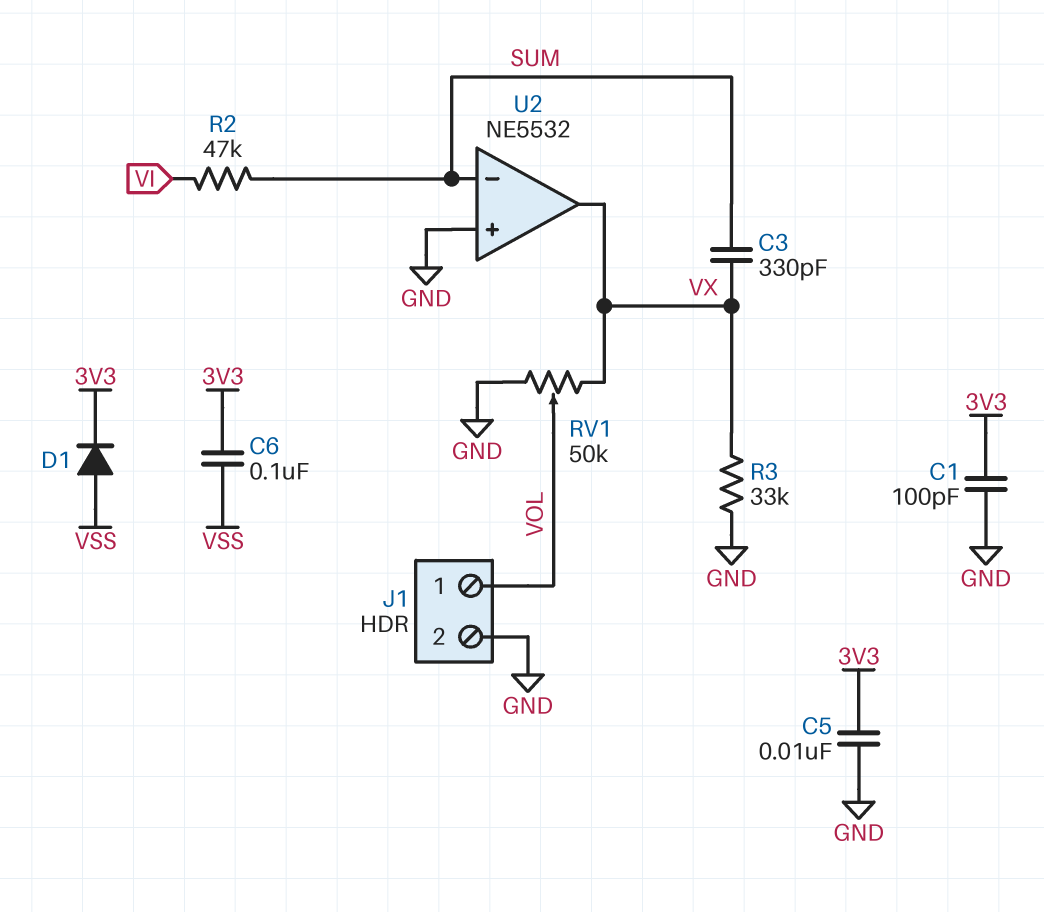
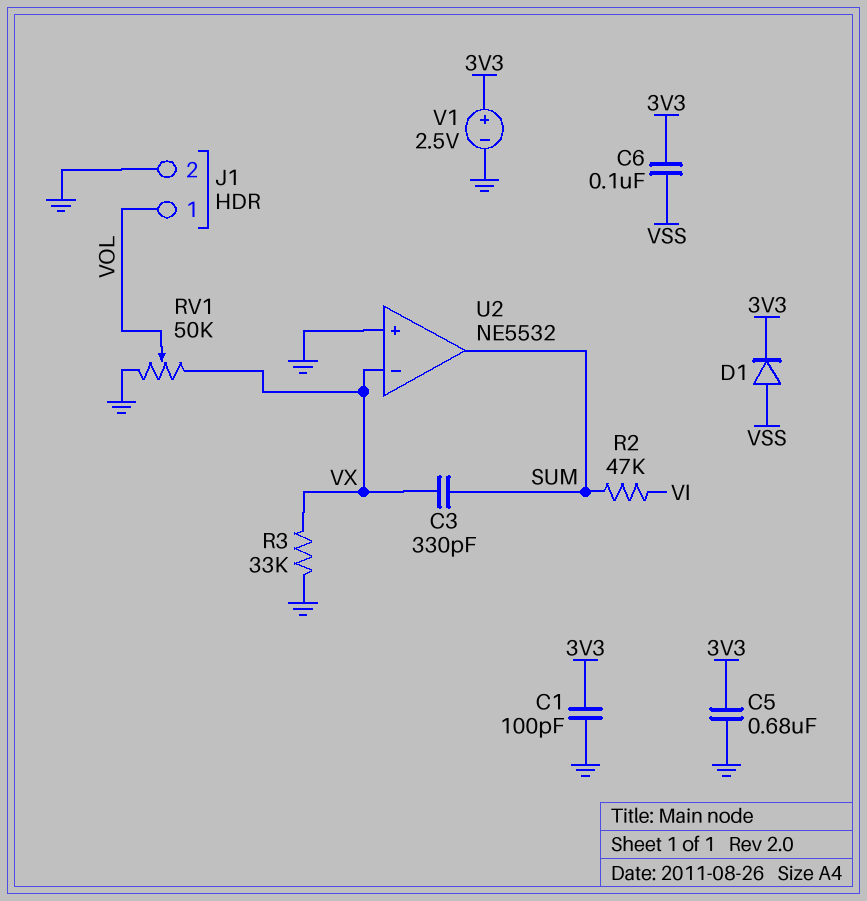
C5: 10nF (3V3, GND) -> 680nF (3V3, GND)
U2 pin in-: SUM -> VX
U2 pin out: VX -> SUM
V1: none -> 2.5V (plus 3V3, minus GND)

